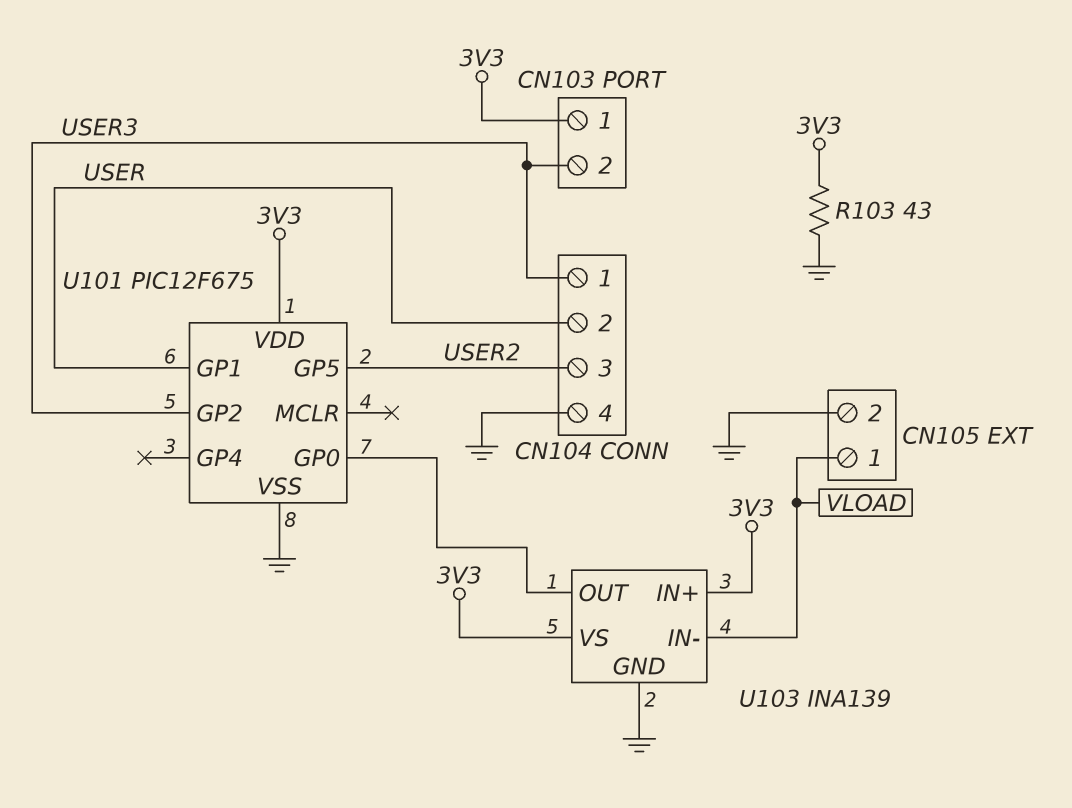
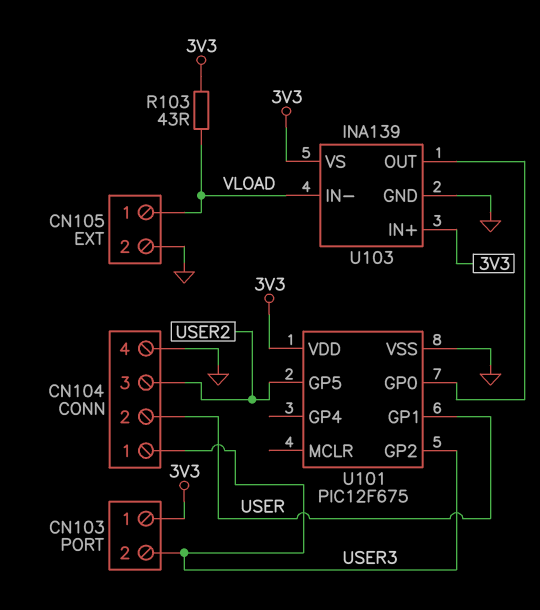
R103: 43 (3V3, GND) -> 43 (3V3, VLOAD)

